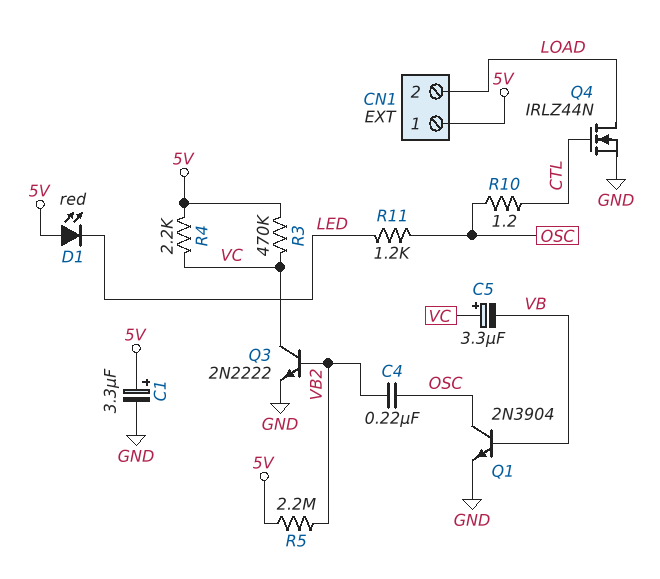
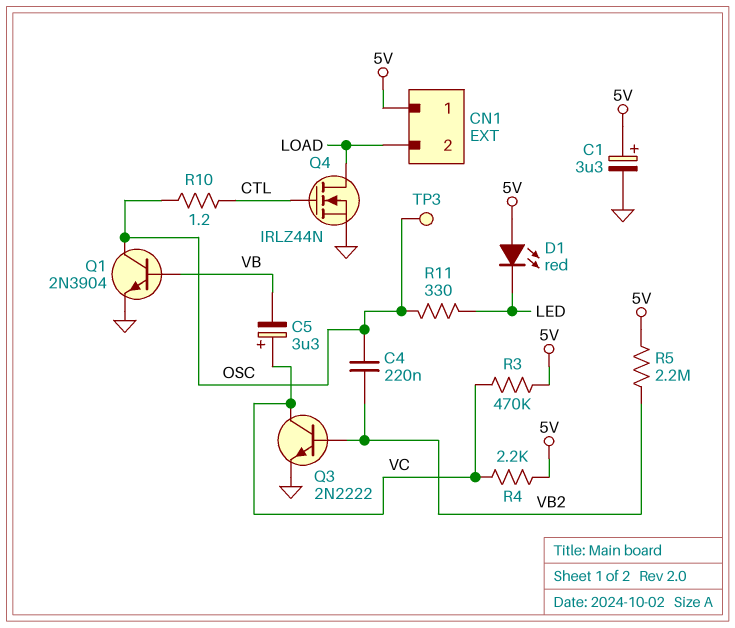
R11: 1.2k (LED, OSC) -> 330 (LED, OSC)
TP3: none -> test point (OSC)

